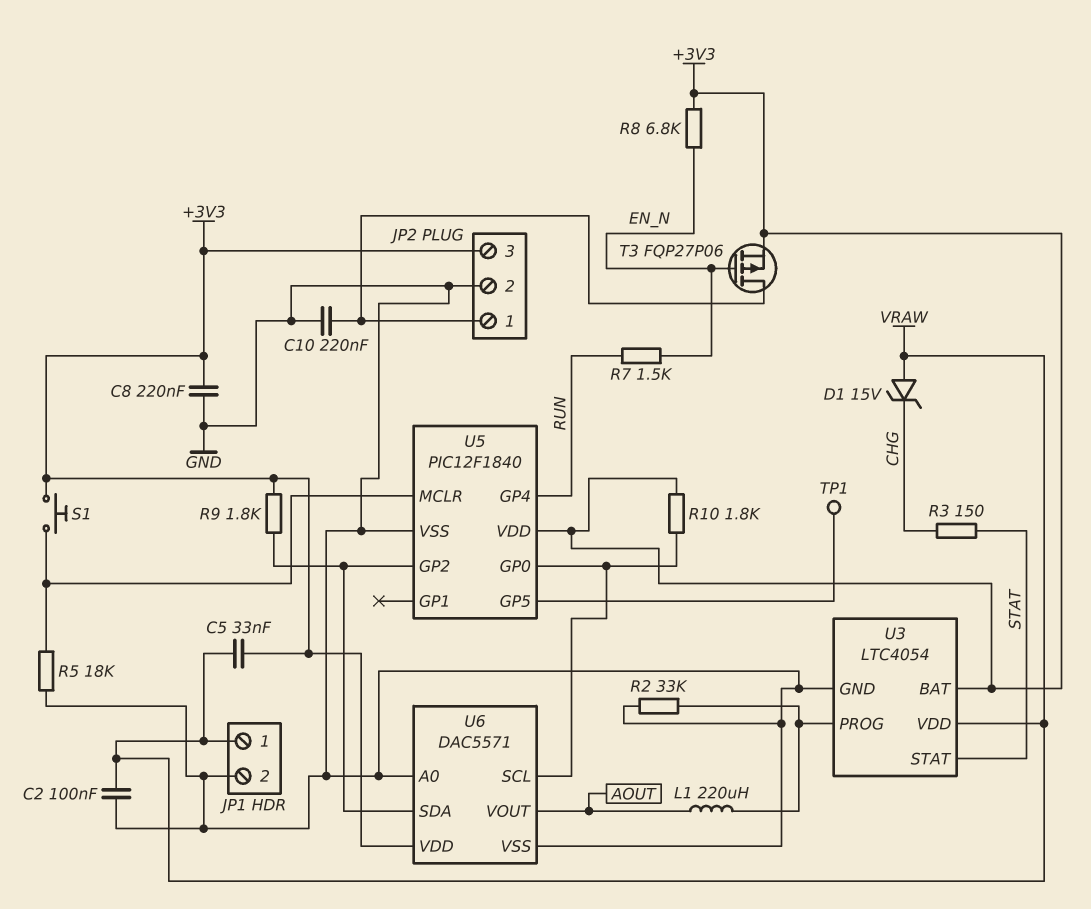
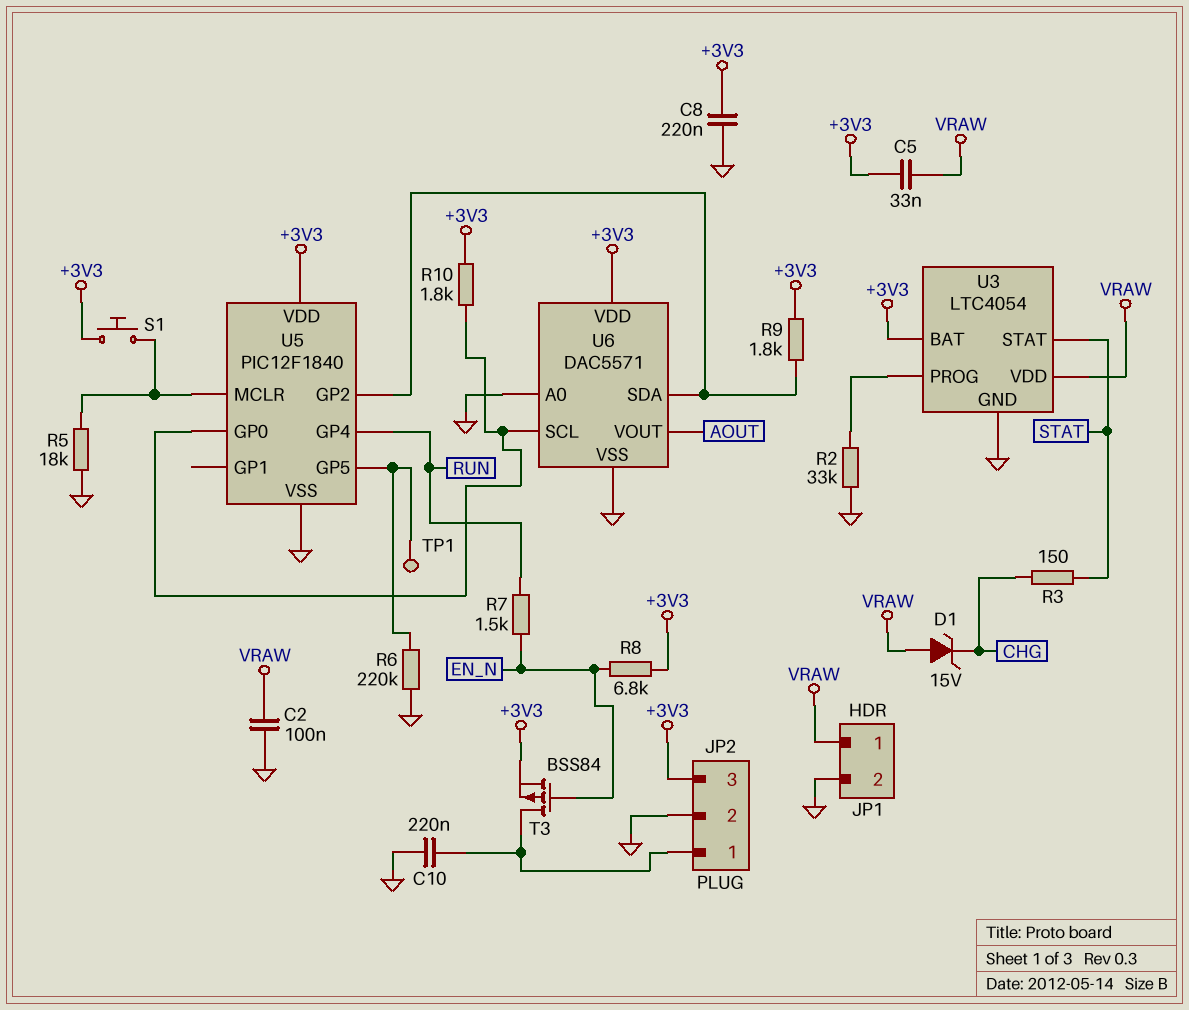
L1: 220uH (AOUT, U3/PROG) -> none
R6: none -> 220k (GND, U5/GP5)
T3: PMOS FQP27P06 (G EN_N, D JP2/1, S +3V3) -> PMOS BSS84 (G EN_N, D JP2/1, S +3V3)

